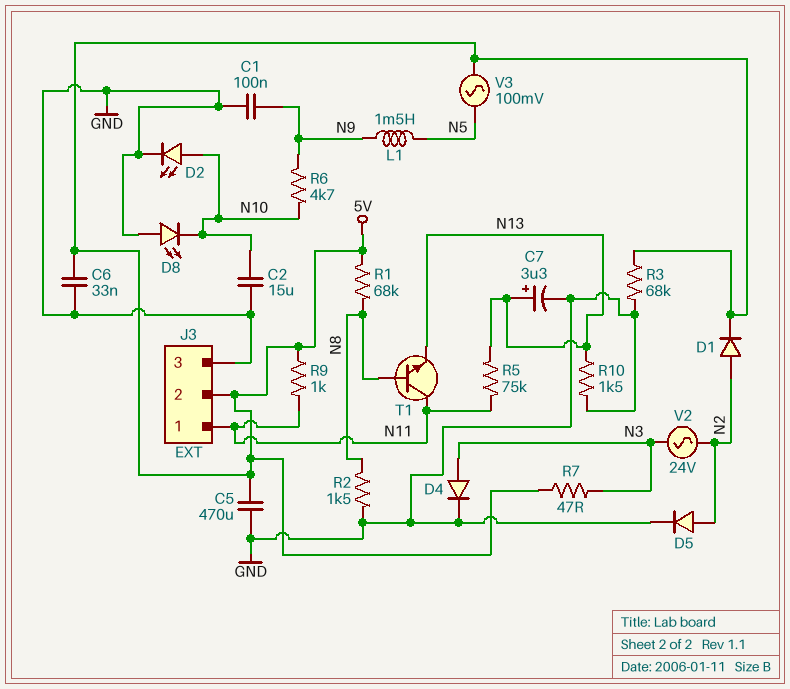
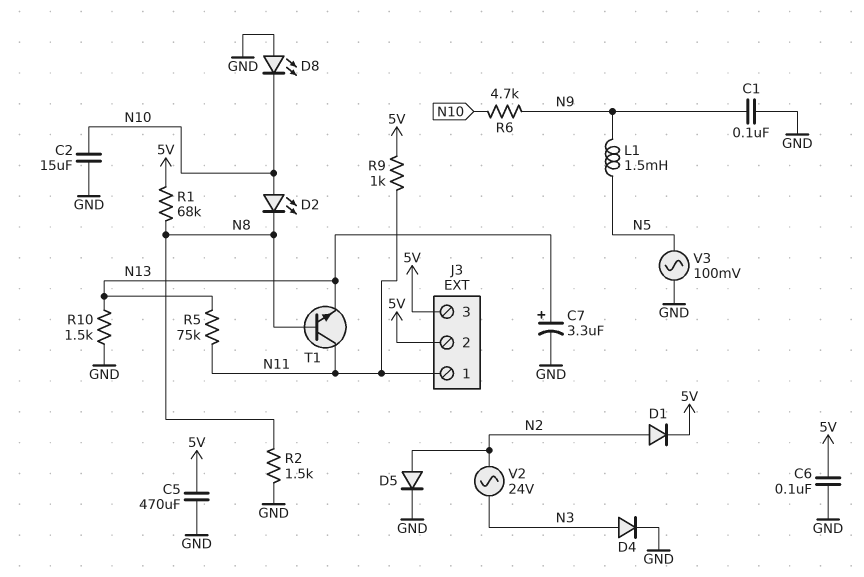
C6: 33nF (5V, GND) -> 100nF (5V, GND)
D2: LED (A N10, K GND) -> LED (A N10, K N8)
J3 pin 3: GND -> 5V
R3: 68k (5V, GND) -> none
R7: 47 (5V, N3) -> none
V3: AC 100mV (5V, N5) -> AC 100mV (GND, N5)

